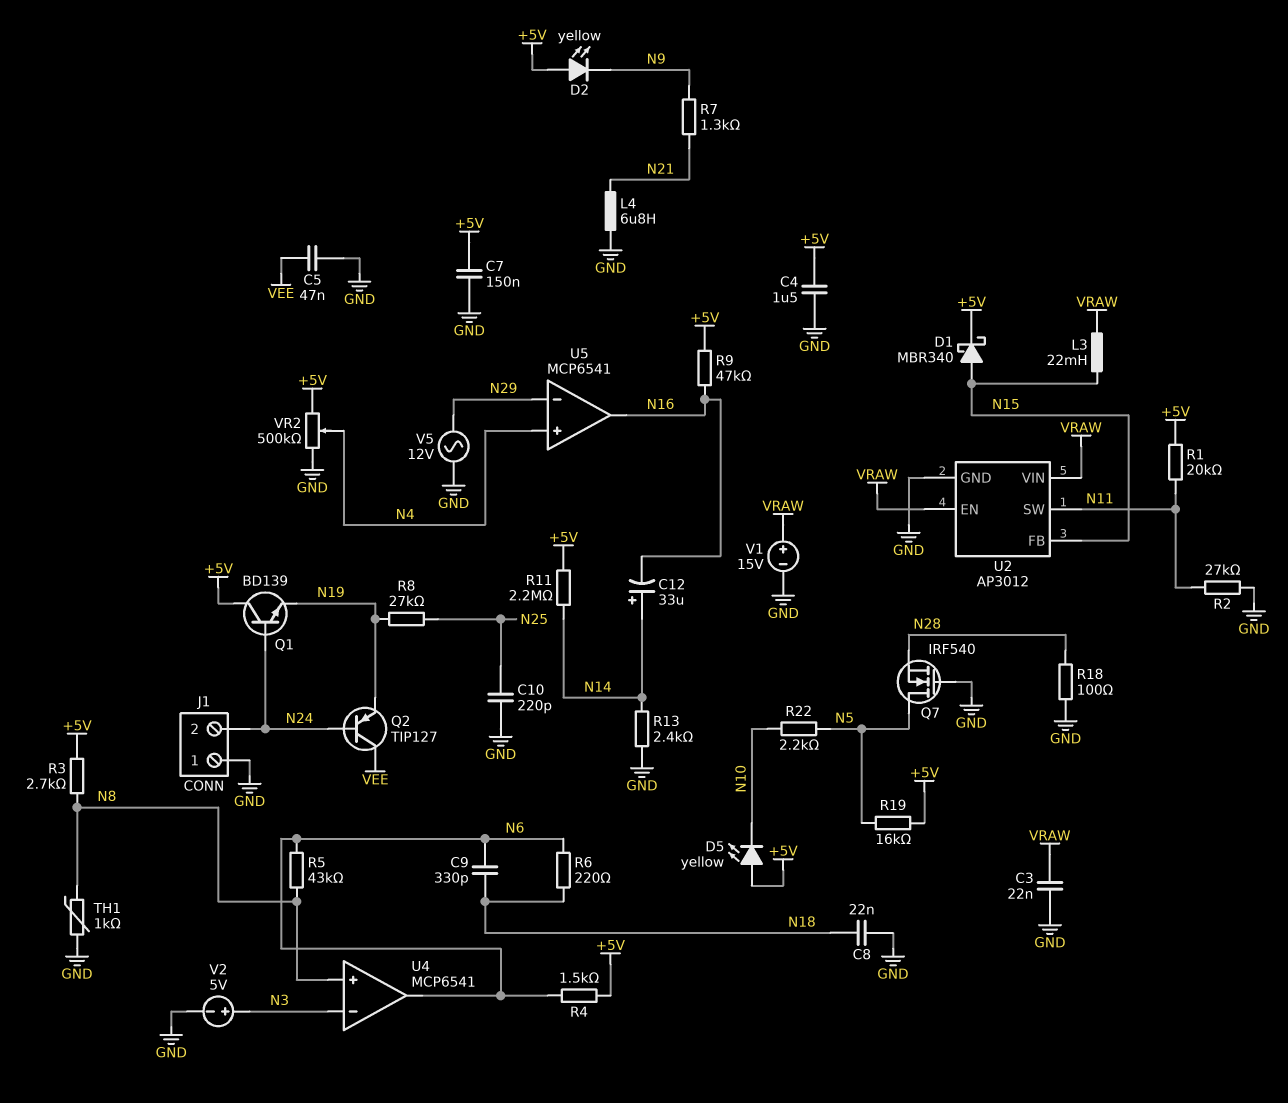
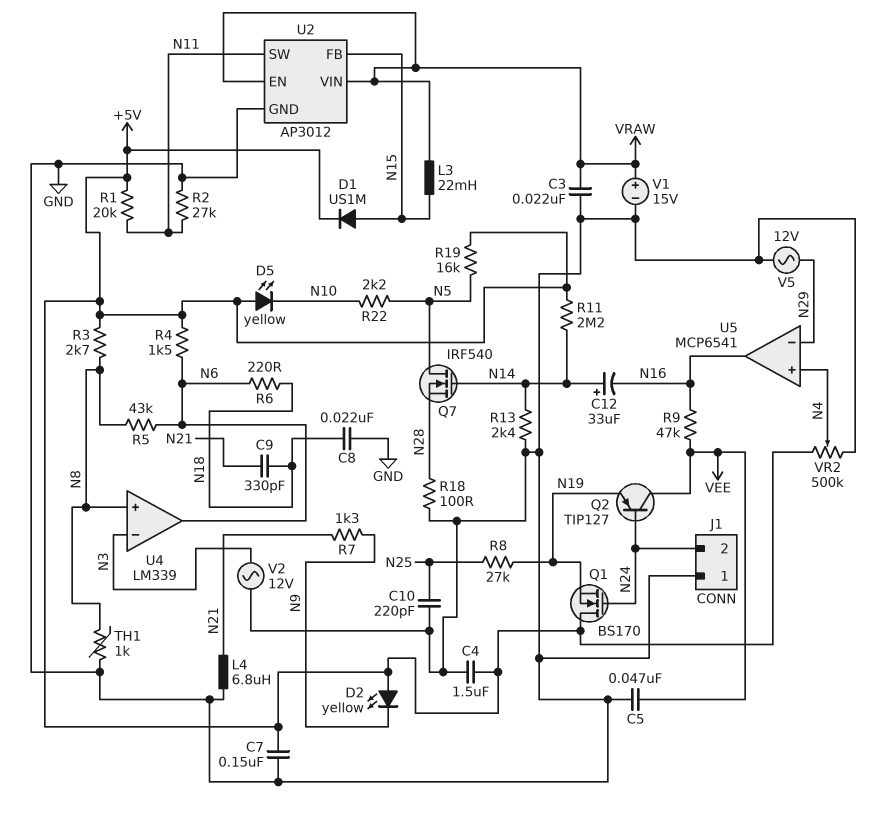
C9: 330pF (N6, N18) -> 330pF (N18, N21)
D1: schottky MBR340 (A N15, K +5V) -> diode US1M (A N15, K +5V)
Q1: NPN BD139 (B N24, C +5V, E N19) -> NMOS BS170 (G N24, D +5V, S N19)
Q7: NMOS IRF540 (G GND, D N5, S N28) -> NMOS IRF540 (G N14, D N5, S N28)
R9: 47k (+5V, N16) -> 47k (N16, VEE)
U4: MCP6541 -> LM339
V2: 5V (plus N3, minus GND) -> AC 12V (GND, N3)

